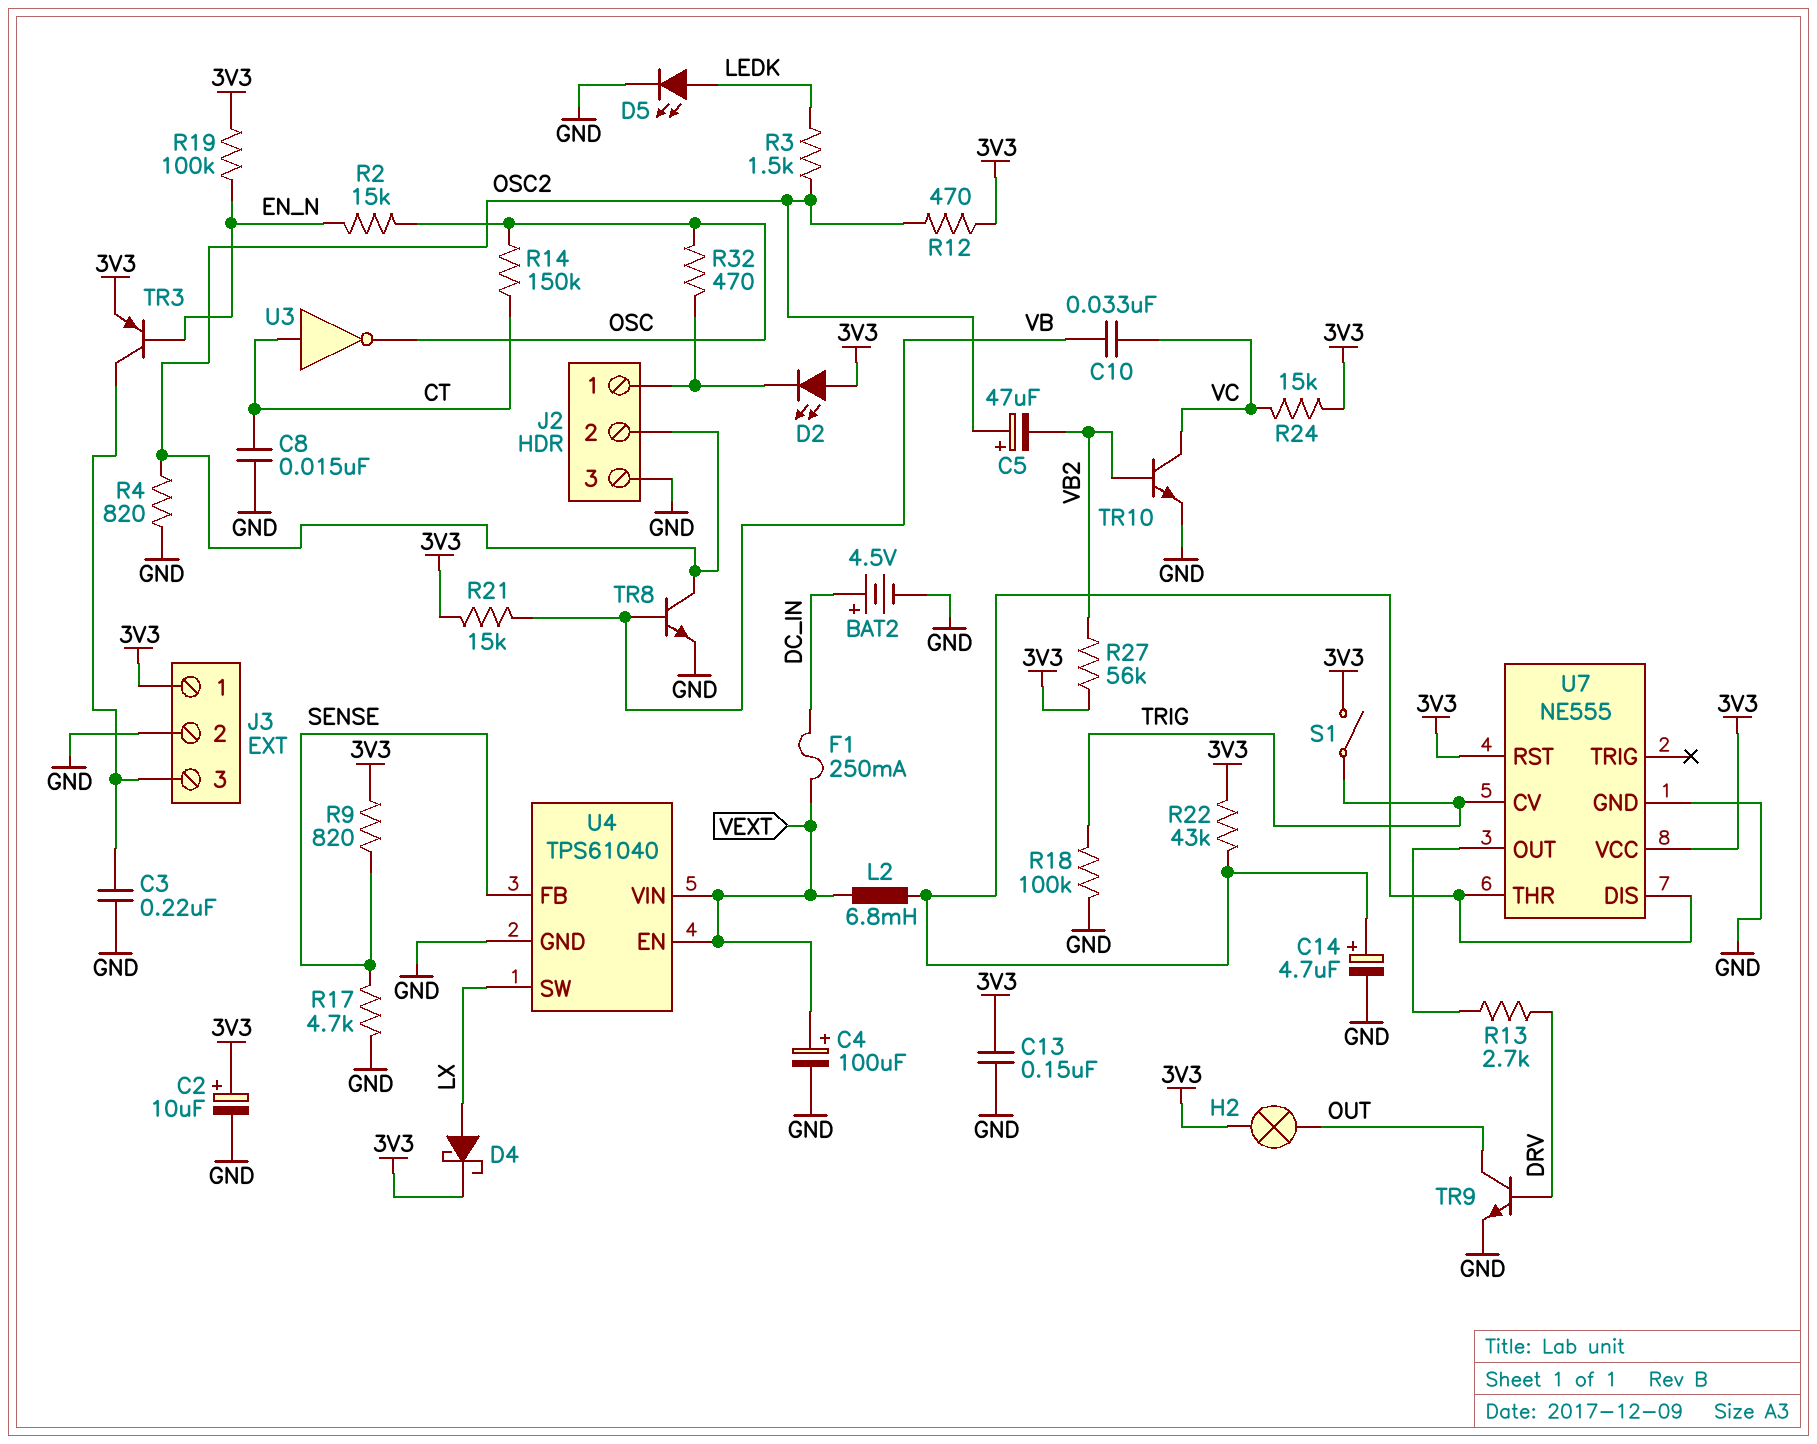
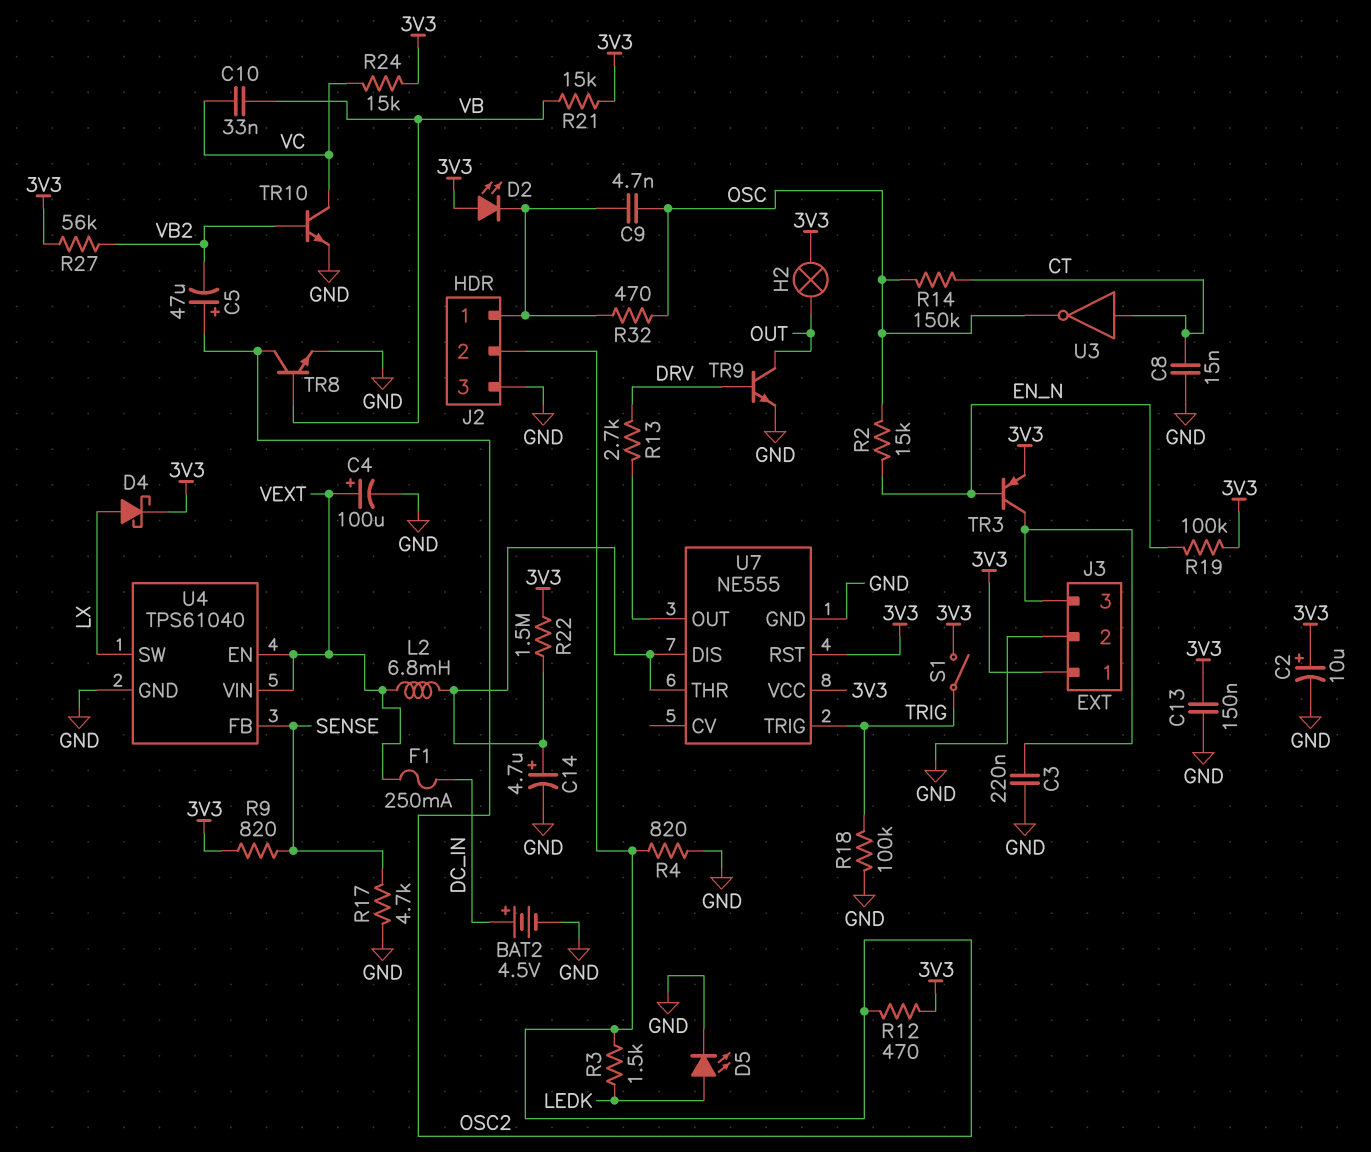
C9: none -> 4.7nF (J2/1, OSC)
R22: 43k (3V3, U7/DIS) -> 1.5M (3V3, U7/DIS)
U7 pin CV: TRIG -> none
U7 pin TRIG: none -> TRIG

